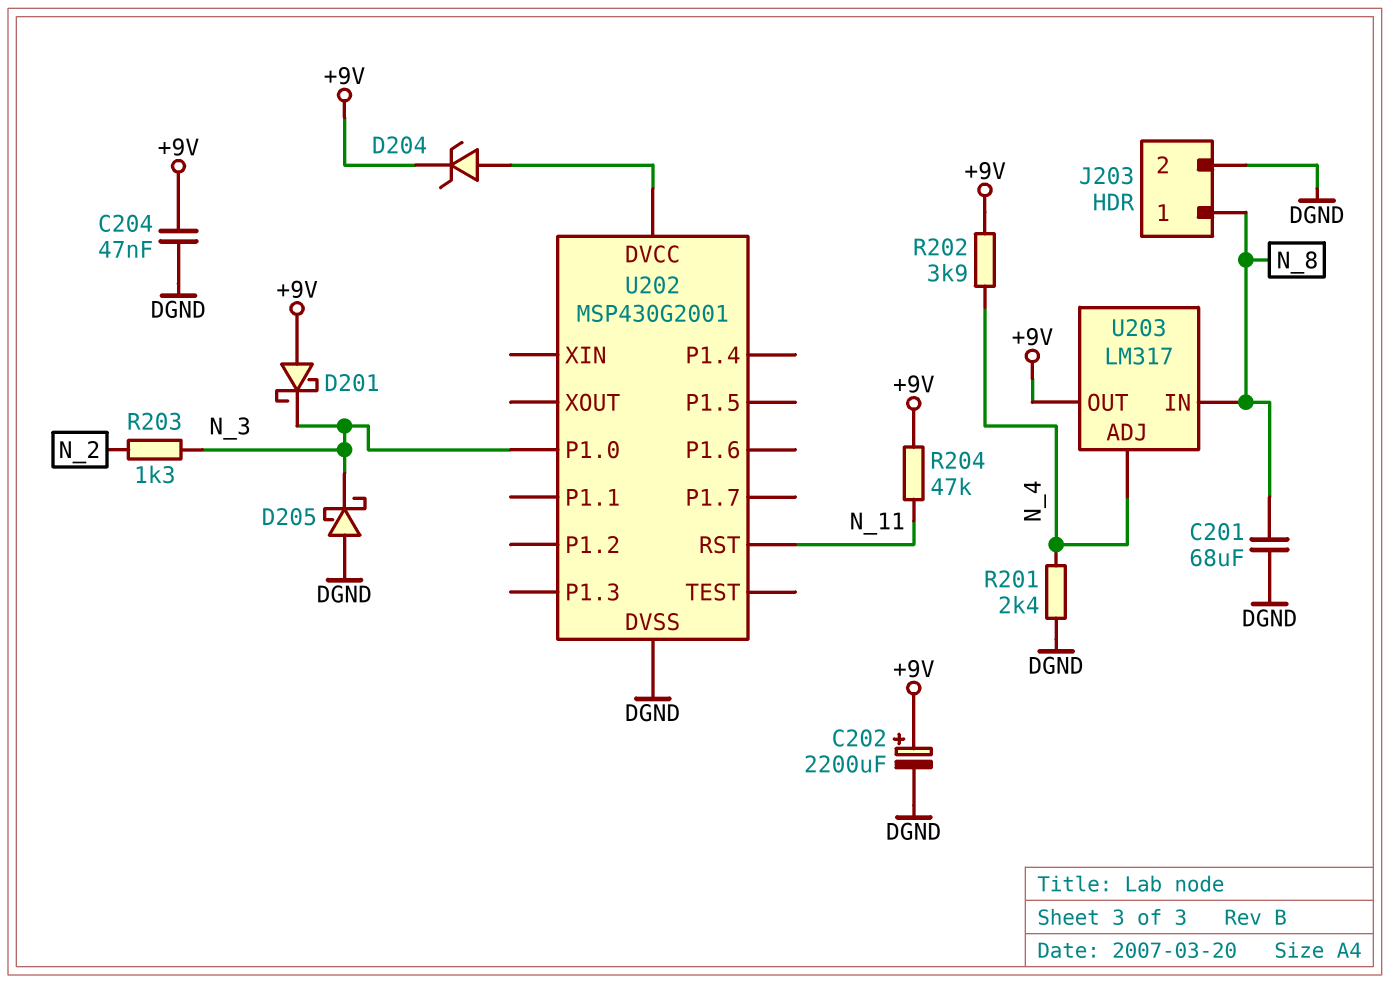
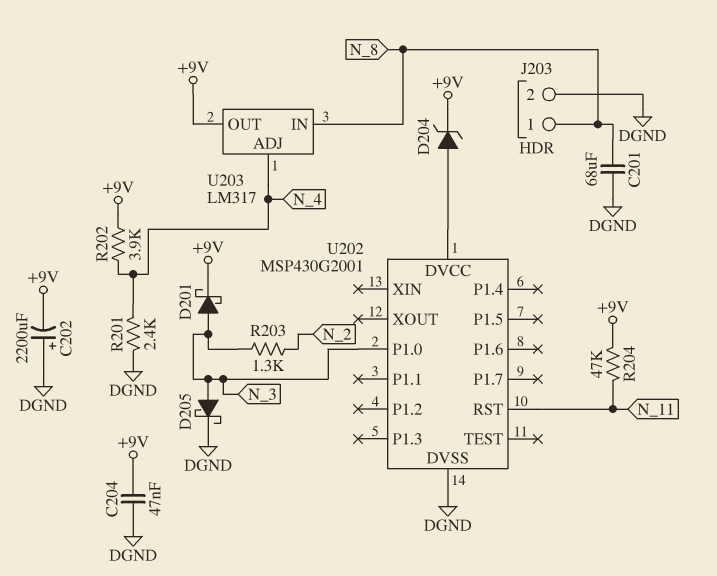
C202: 2200uF (plus +9V, minus DGND) -> 2200uF (plus DGND, minus +9V)
D201: schottky (A +9V, K N_3) -> schottky (A N_3, K +9V)
D205: schottky (A DGND, K N_3) -> schottky (A N_3, K DGND)

